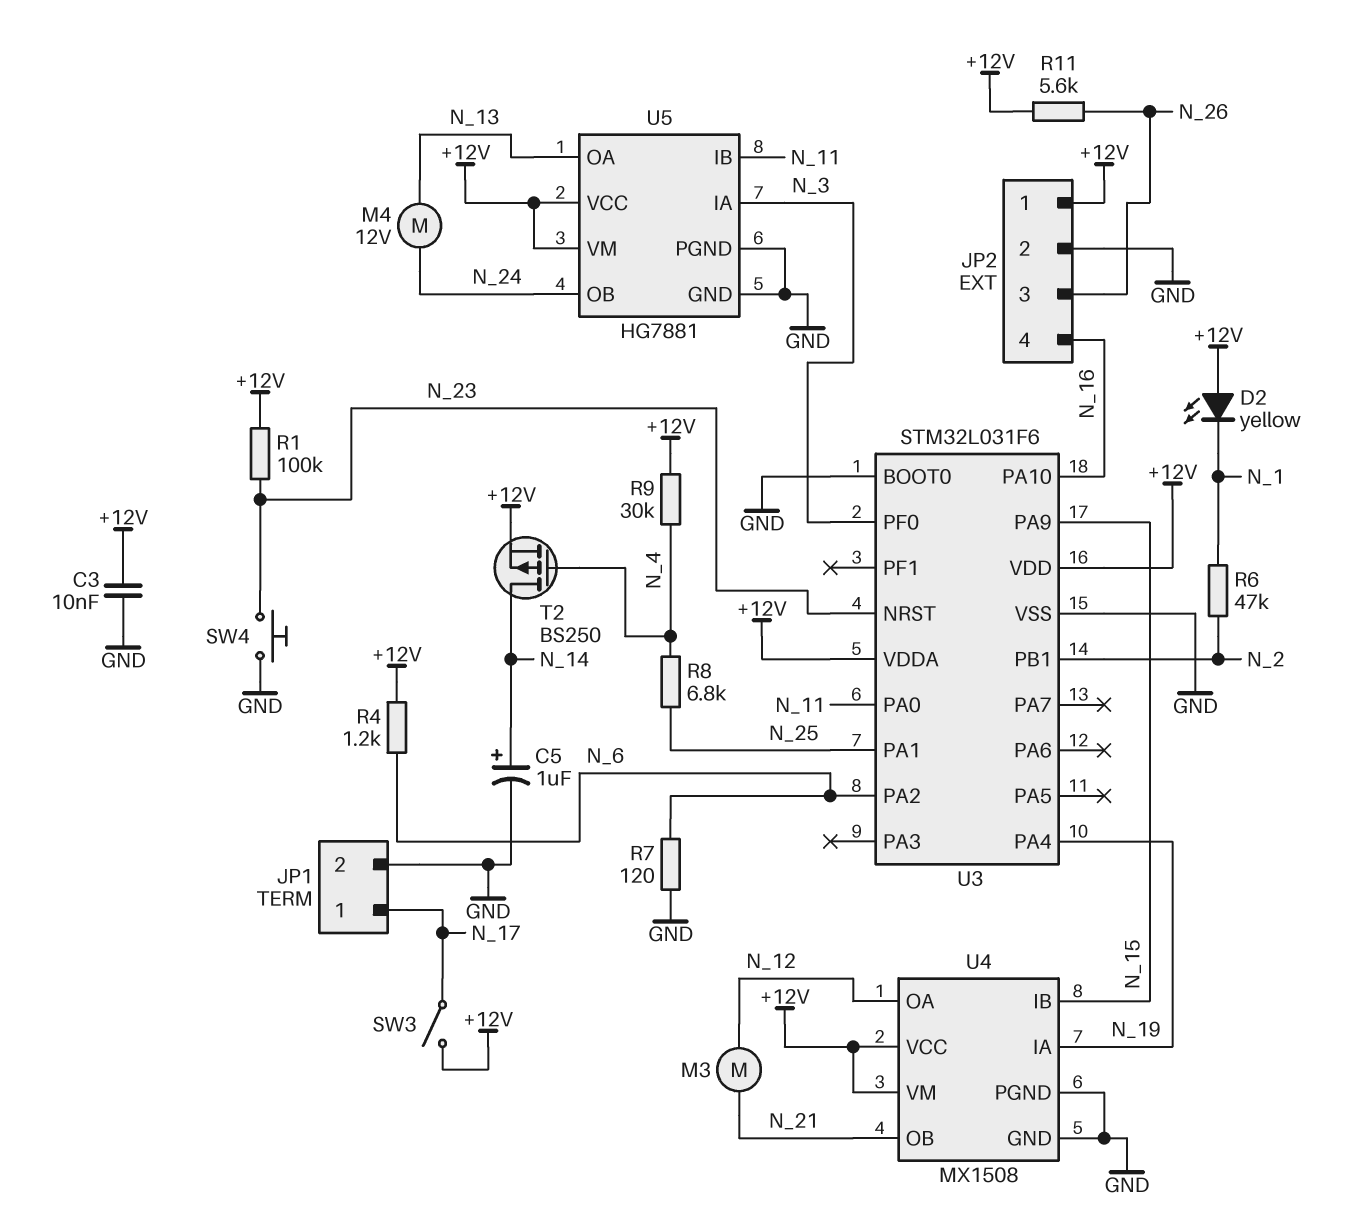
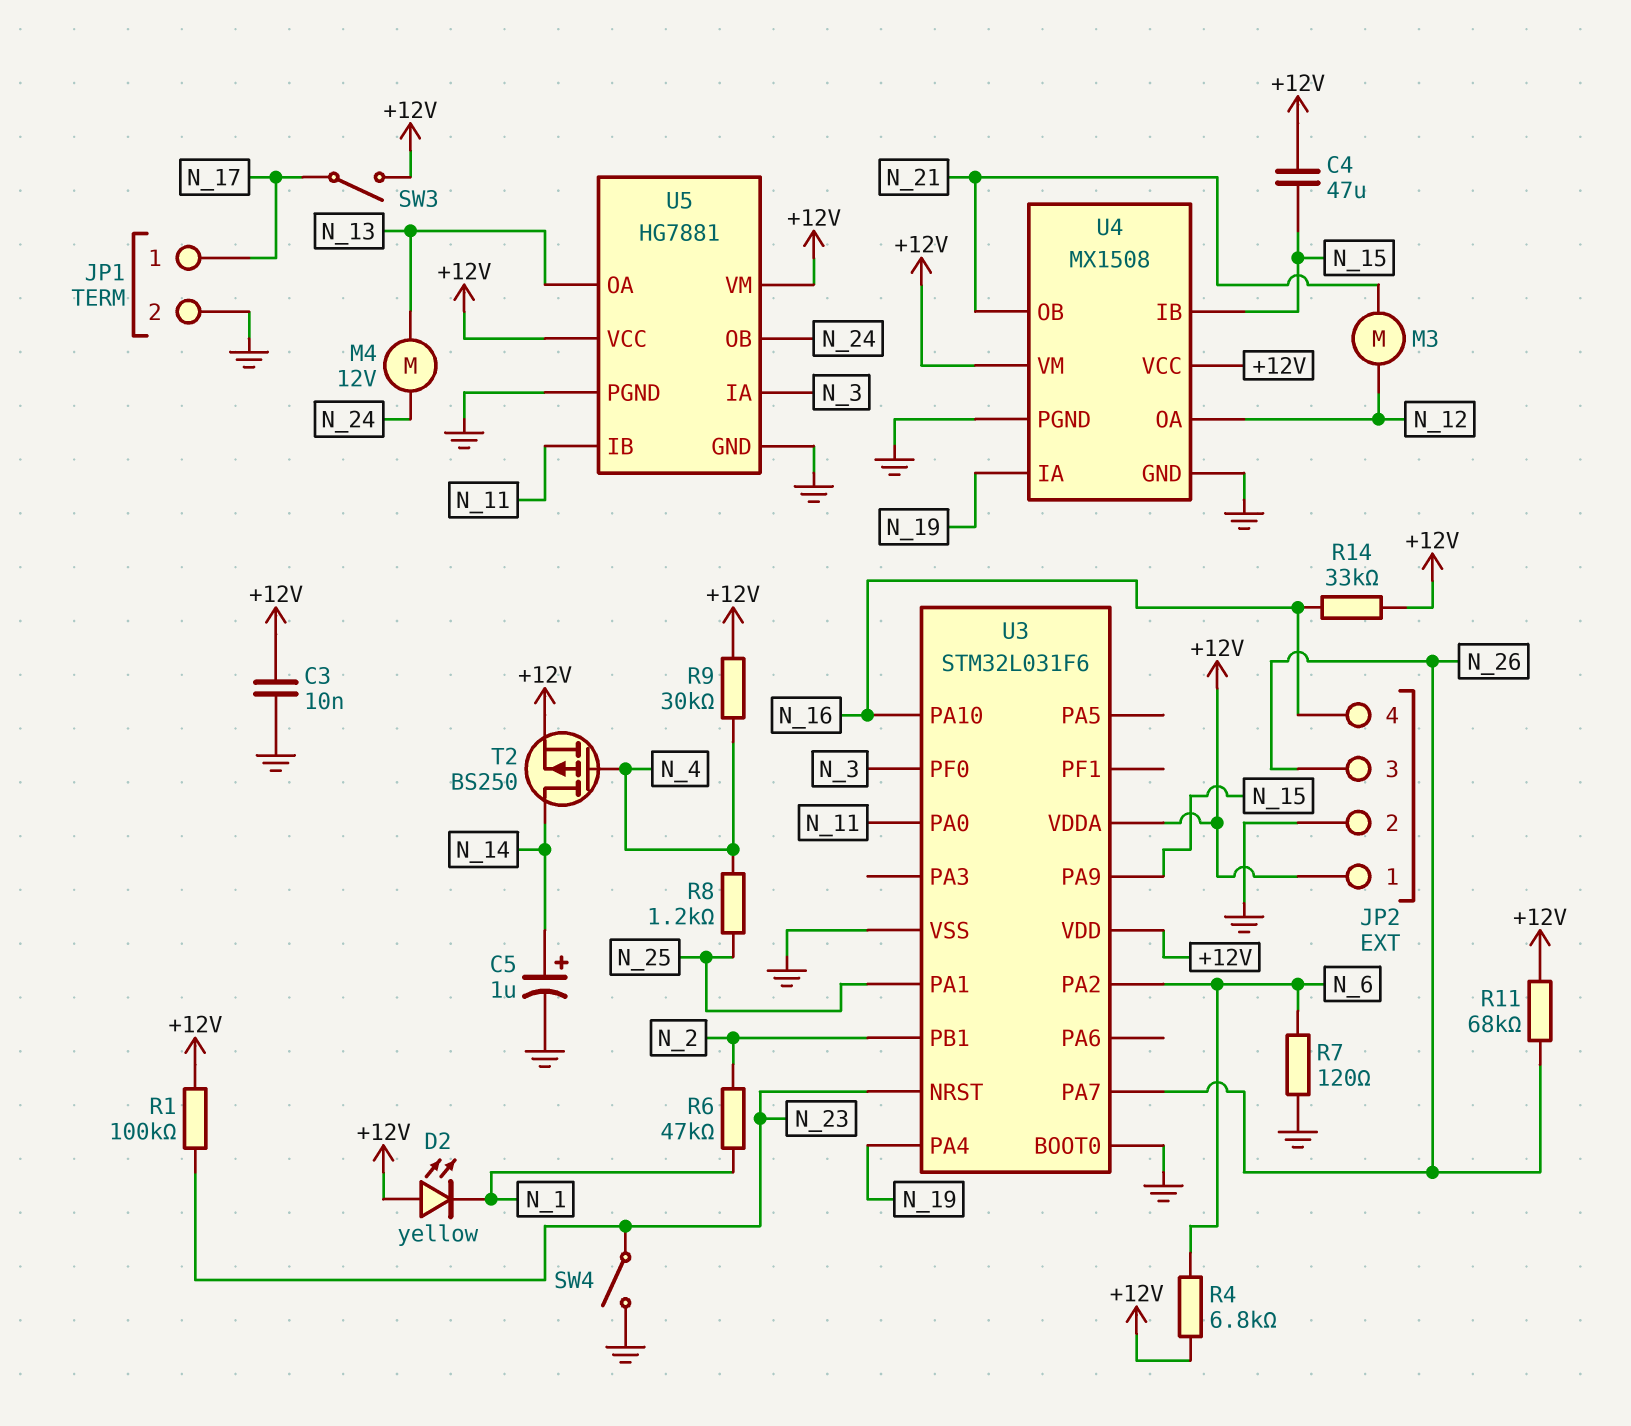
C4: none -> 47uF (+12V, N_15)
R4: 1.2k (+12V, N_6) -> 6.8k (+12V, N_6)
R8: 6.8k (N_4, N_25) -> 1.2k (N_4, N_25)
R11: 5.6k (+12V, N_26) -> 68k (+12V, N_26)
R14: none -> 33k (+12V, N_16)
SW4: button (GND, N_23) -> switch (GND, N_23)
U3 pin PA7: none -> N_26

